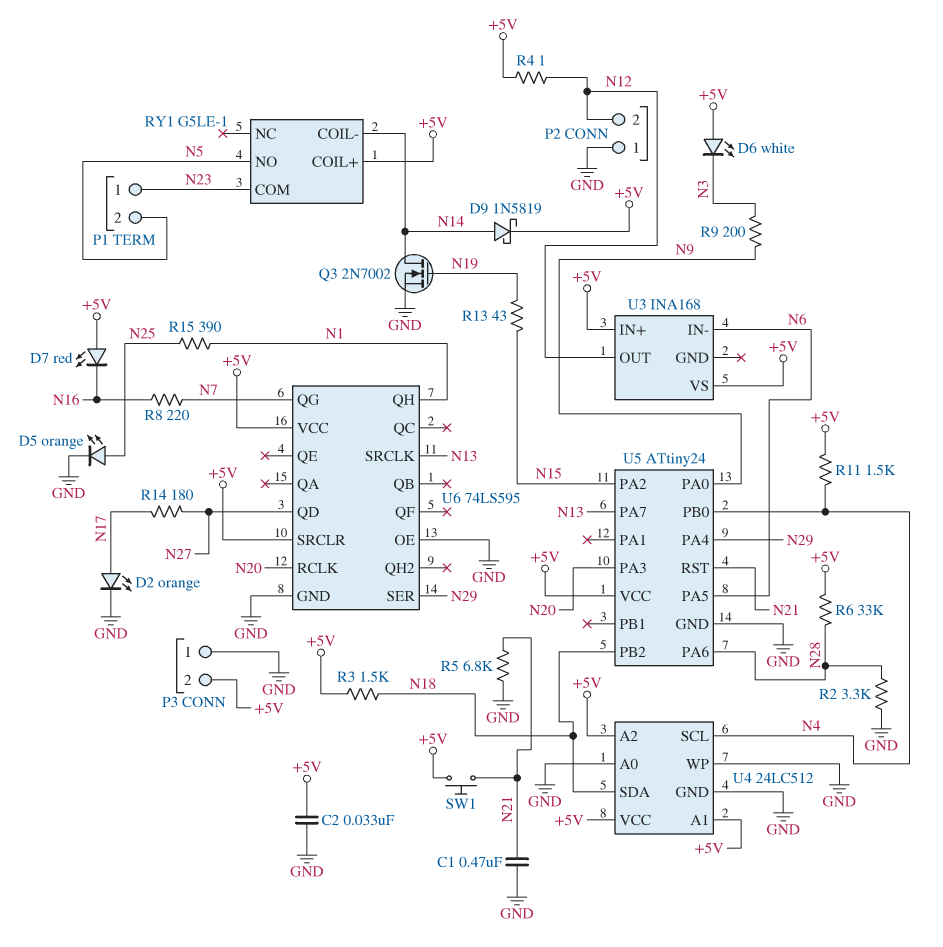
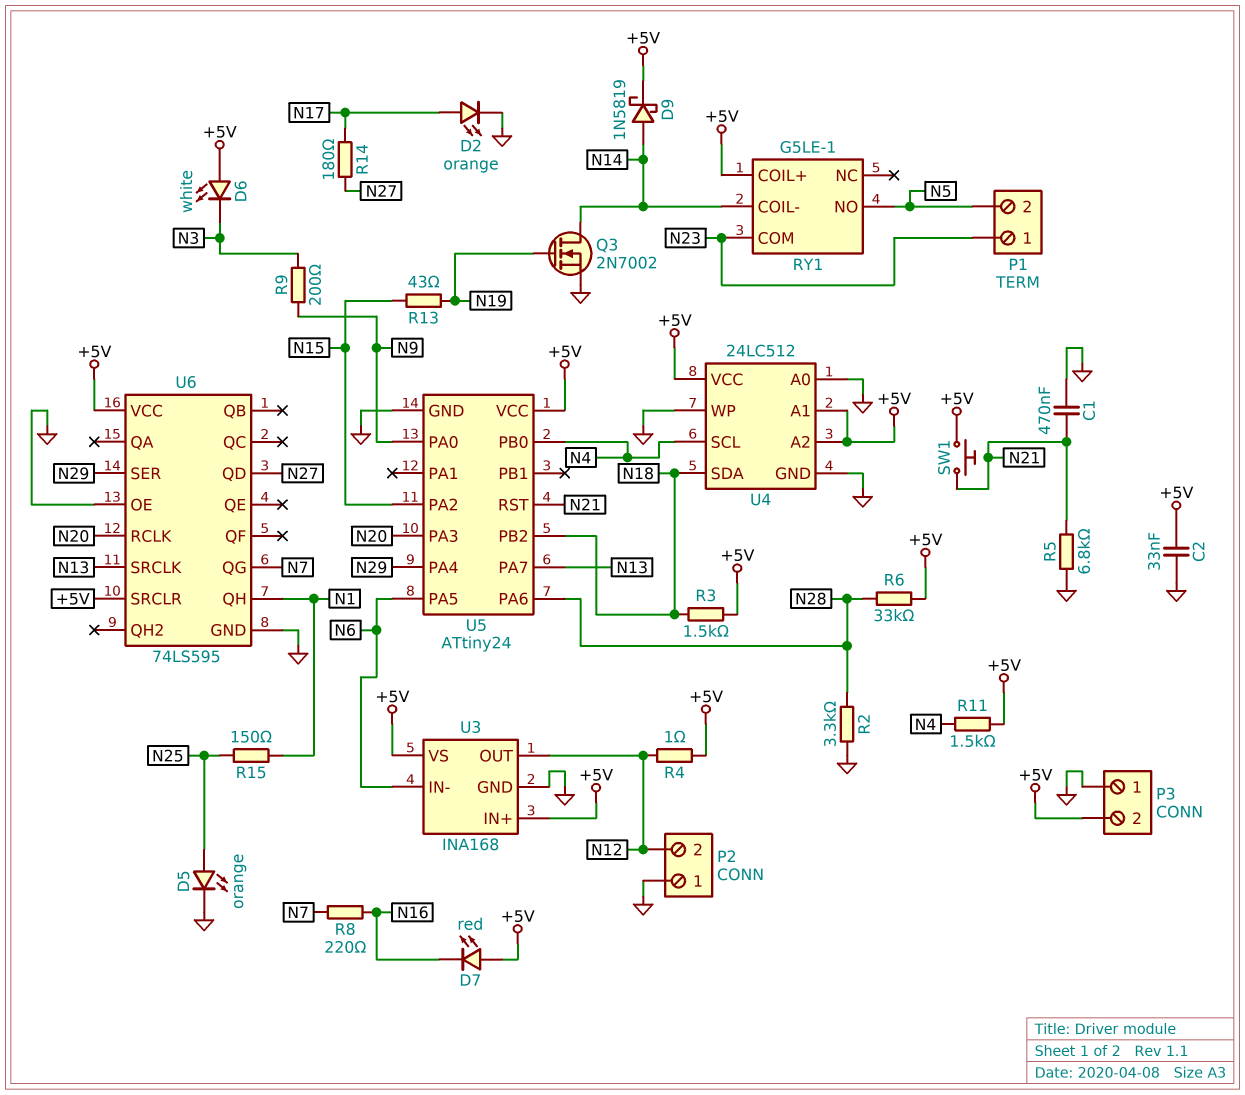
R15: 390 (N1, N25) -> 150 (N1, N25)
U3 pin GND: none -> GND

